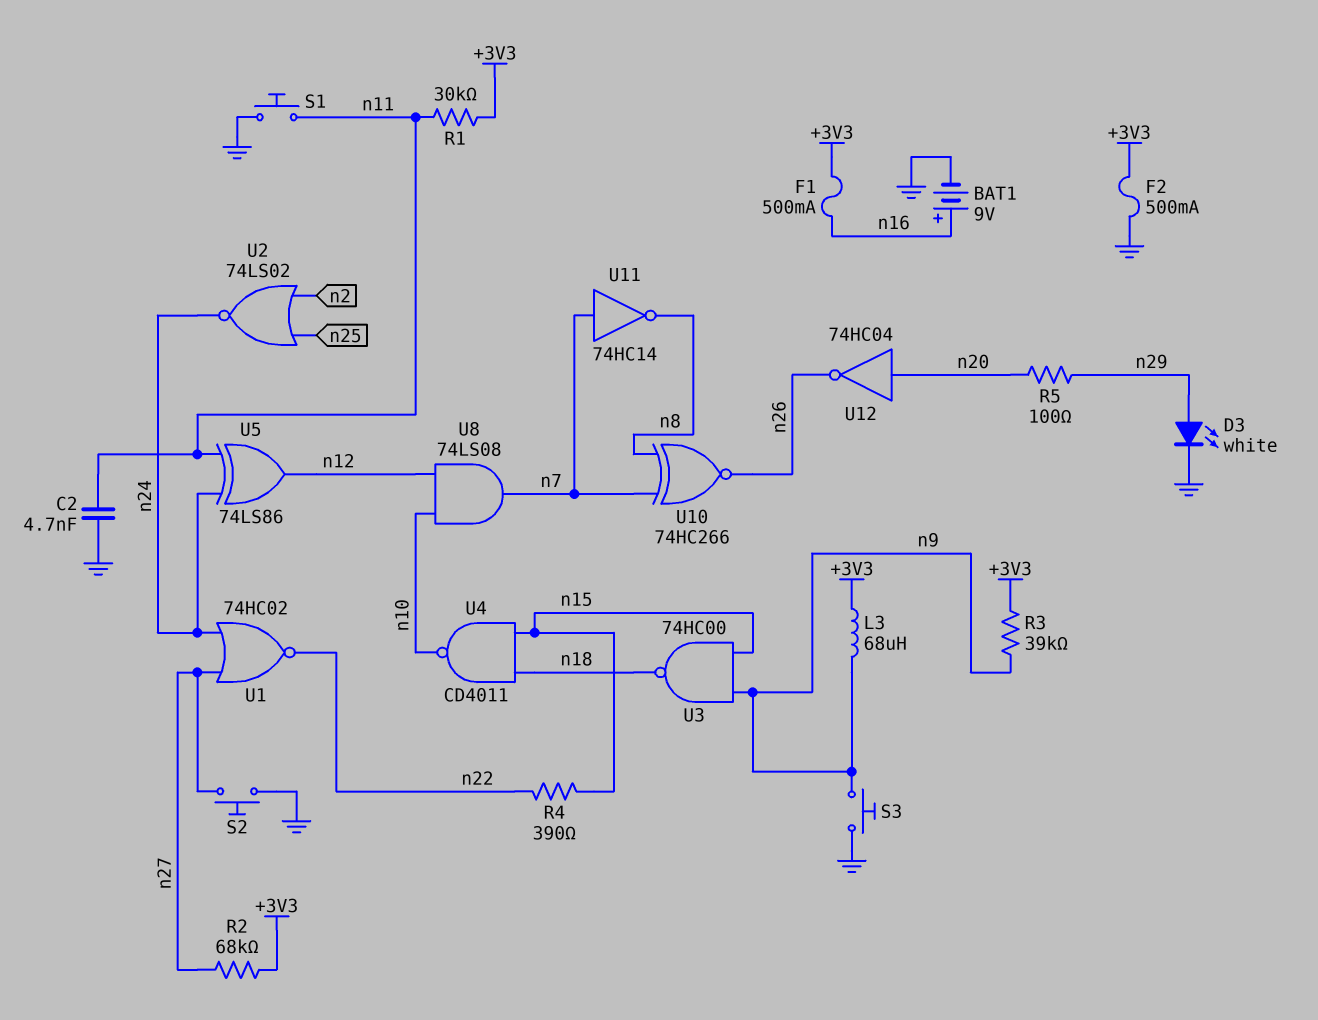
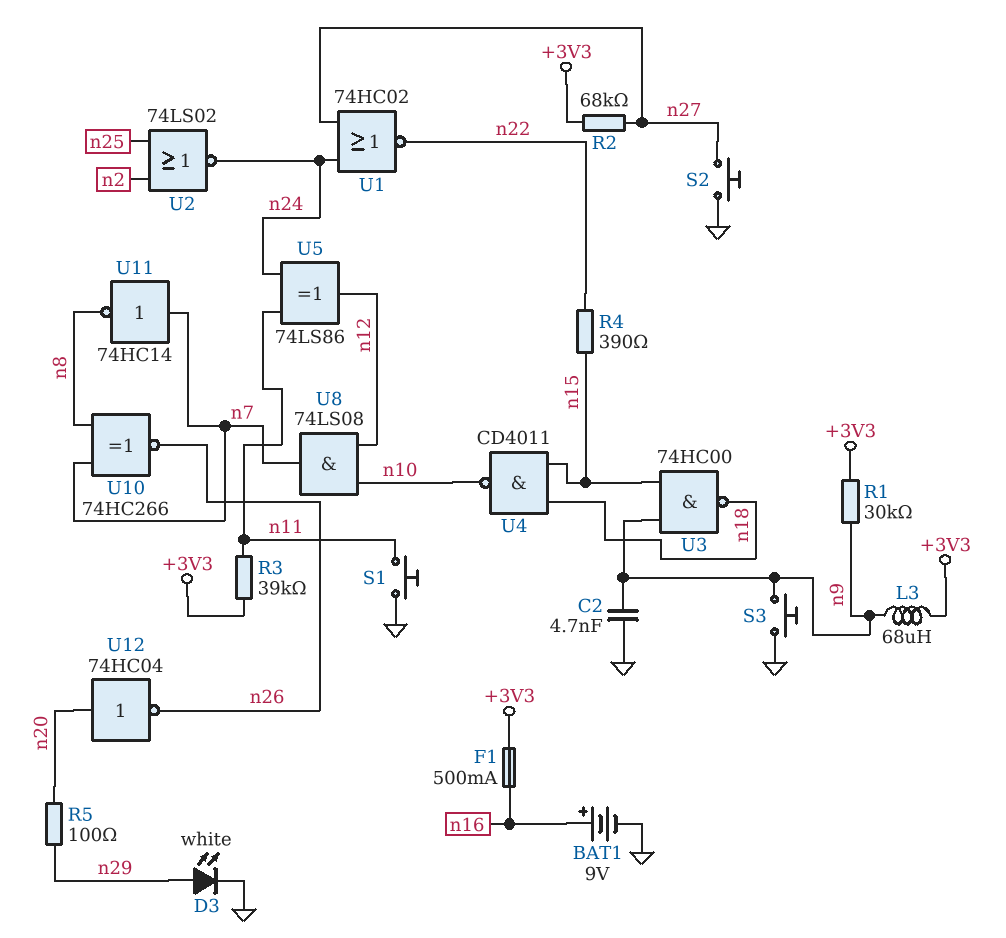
C2: 4.7nF (GND, n11) -> 4.7nF (GND, n9)
F2: 500mA (+3V3, GND) -> none
R1: 30k (+3V3, n11) -> 30k (+3V3, n9)
R3: 39k (+3V3, n9) -> 39k (+3V3, n11)

